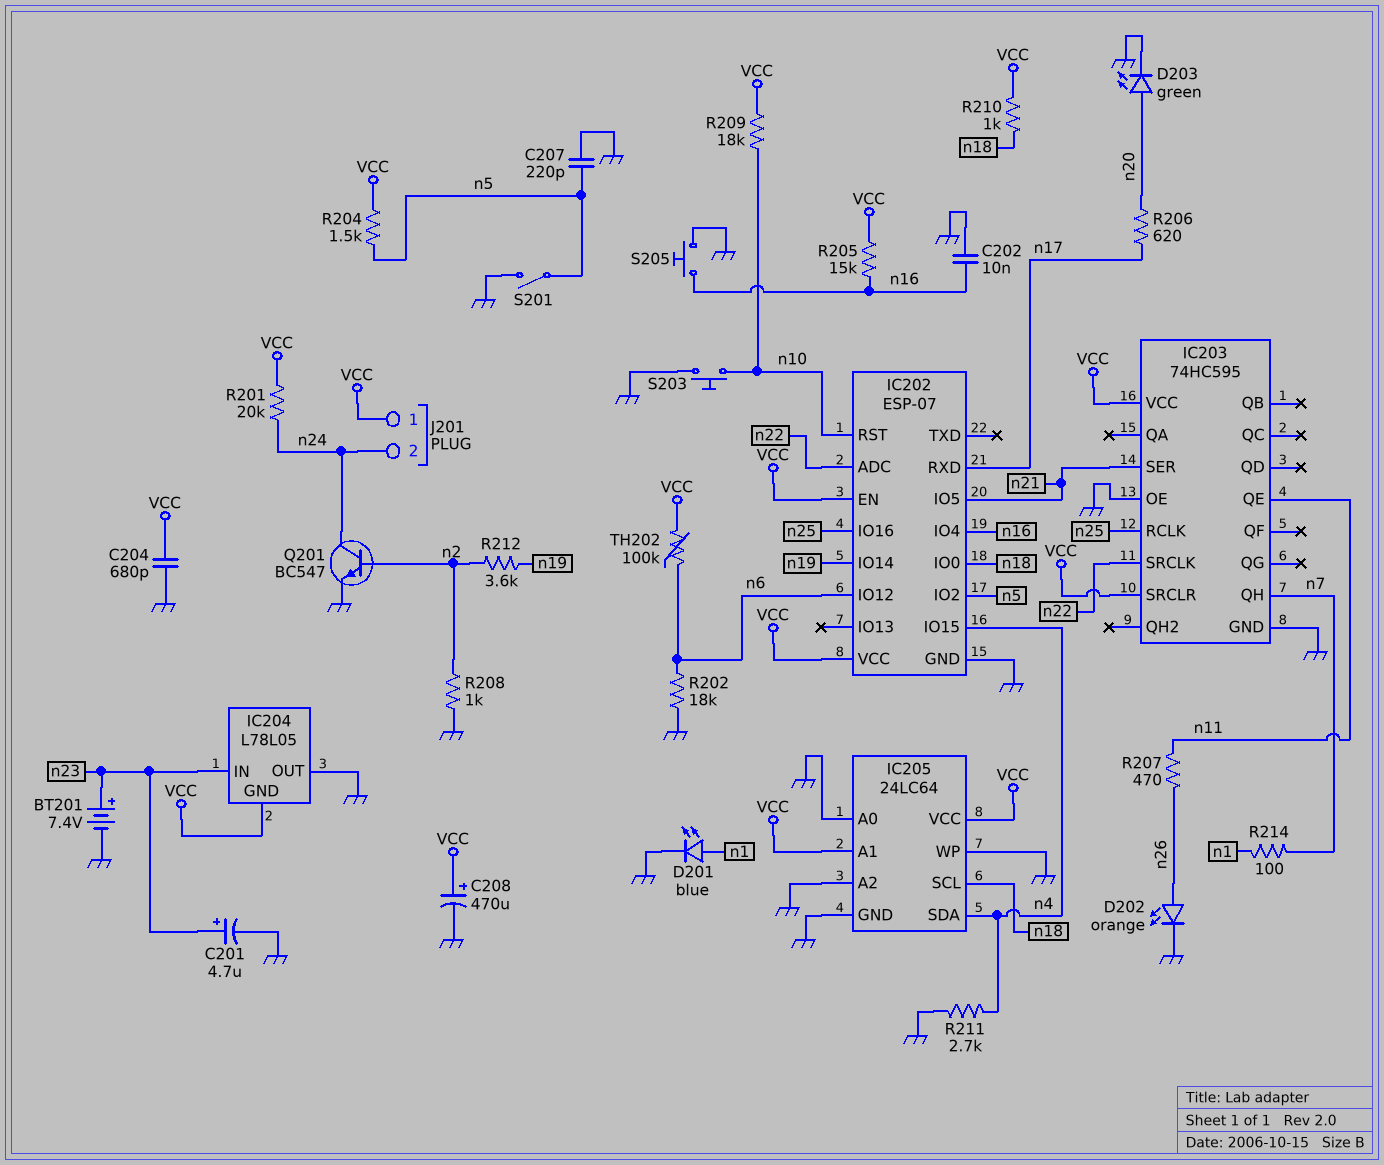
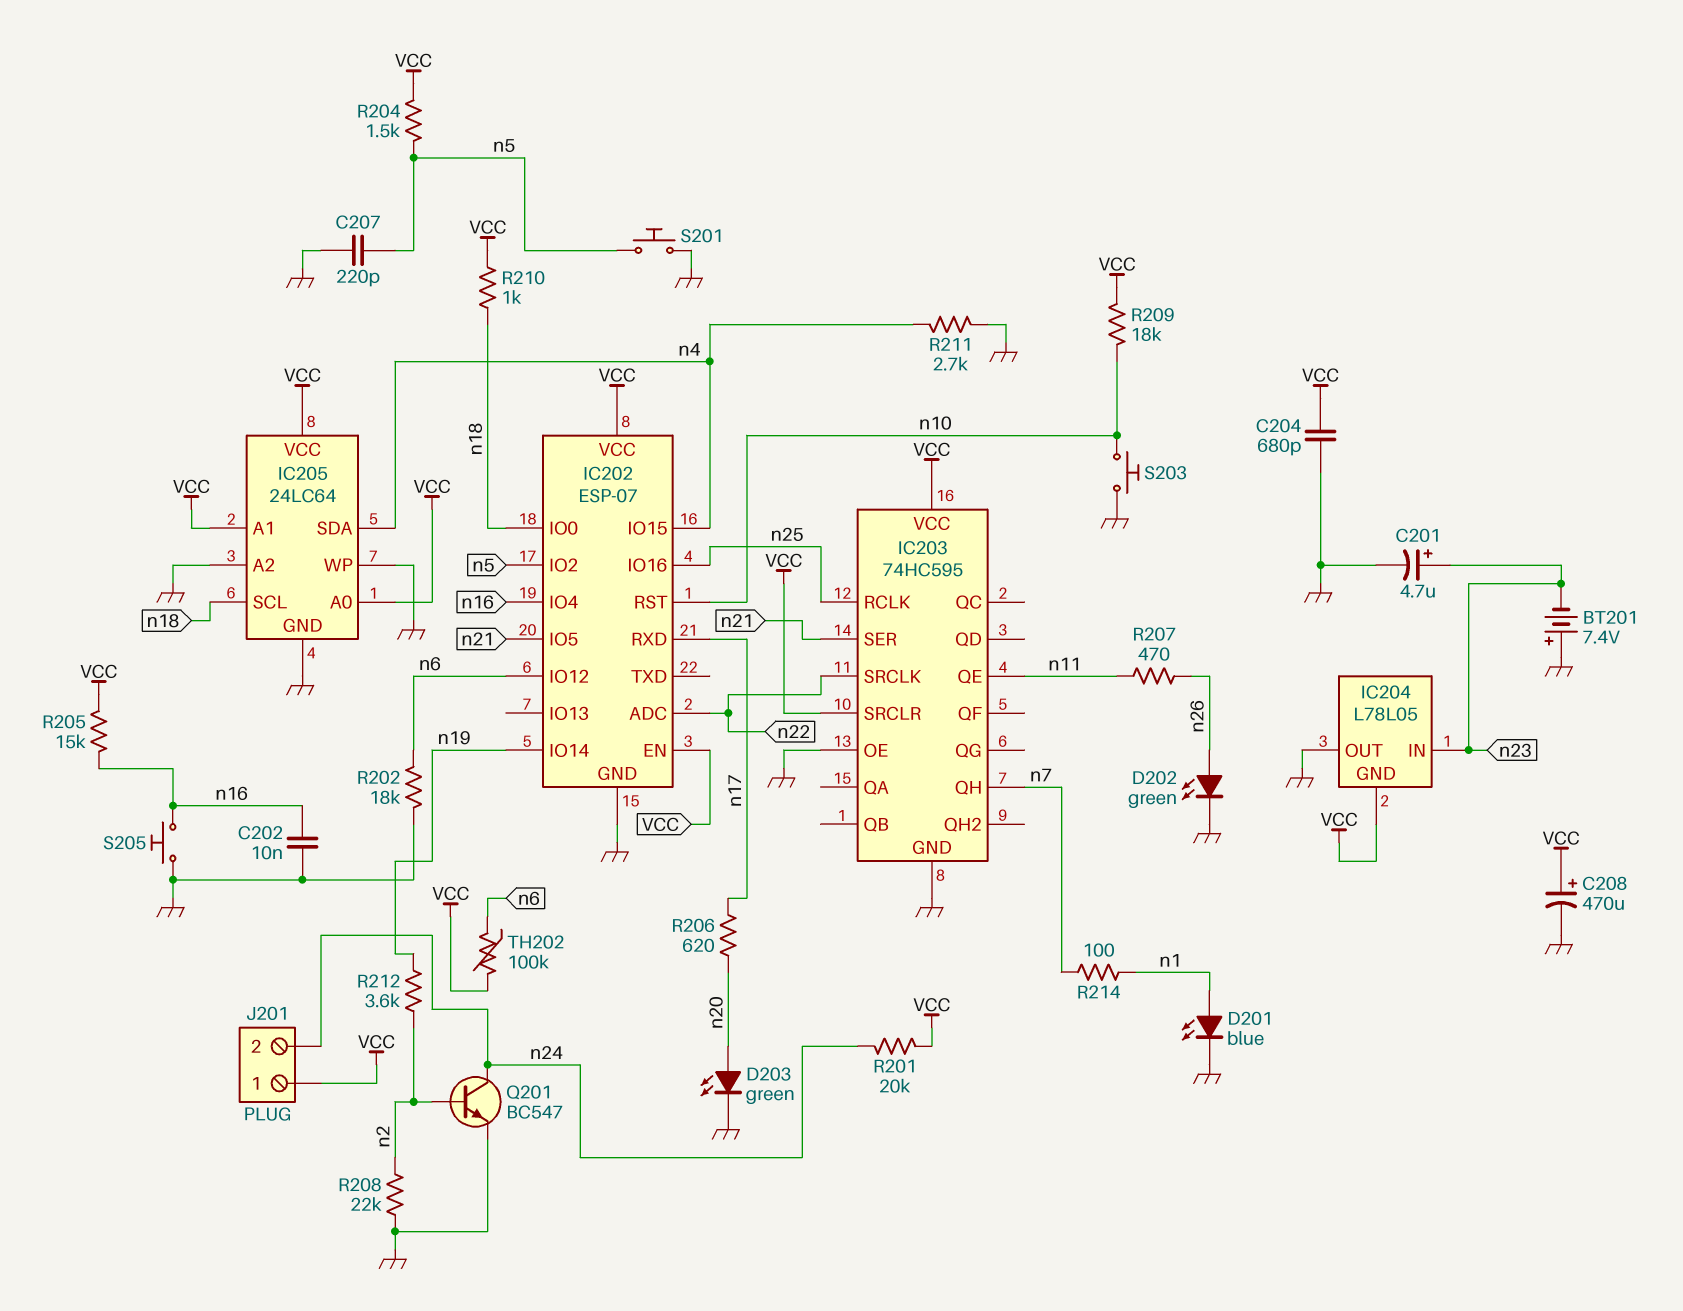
BT201: 7.4V (plus n23, minus GND) -> 7.4V (plus GND, minus n23)
D202: LED orange (A n26, K GND) -> LED green (A n26, K GND)
IC205 pin A0: GND -> VCC
R208: 1k (GND, n2) -> 22k (GND, n2)
S201: switch (GND, n5) -> button (GND, n5)

